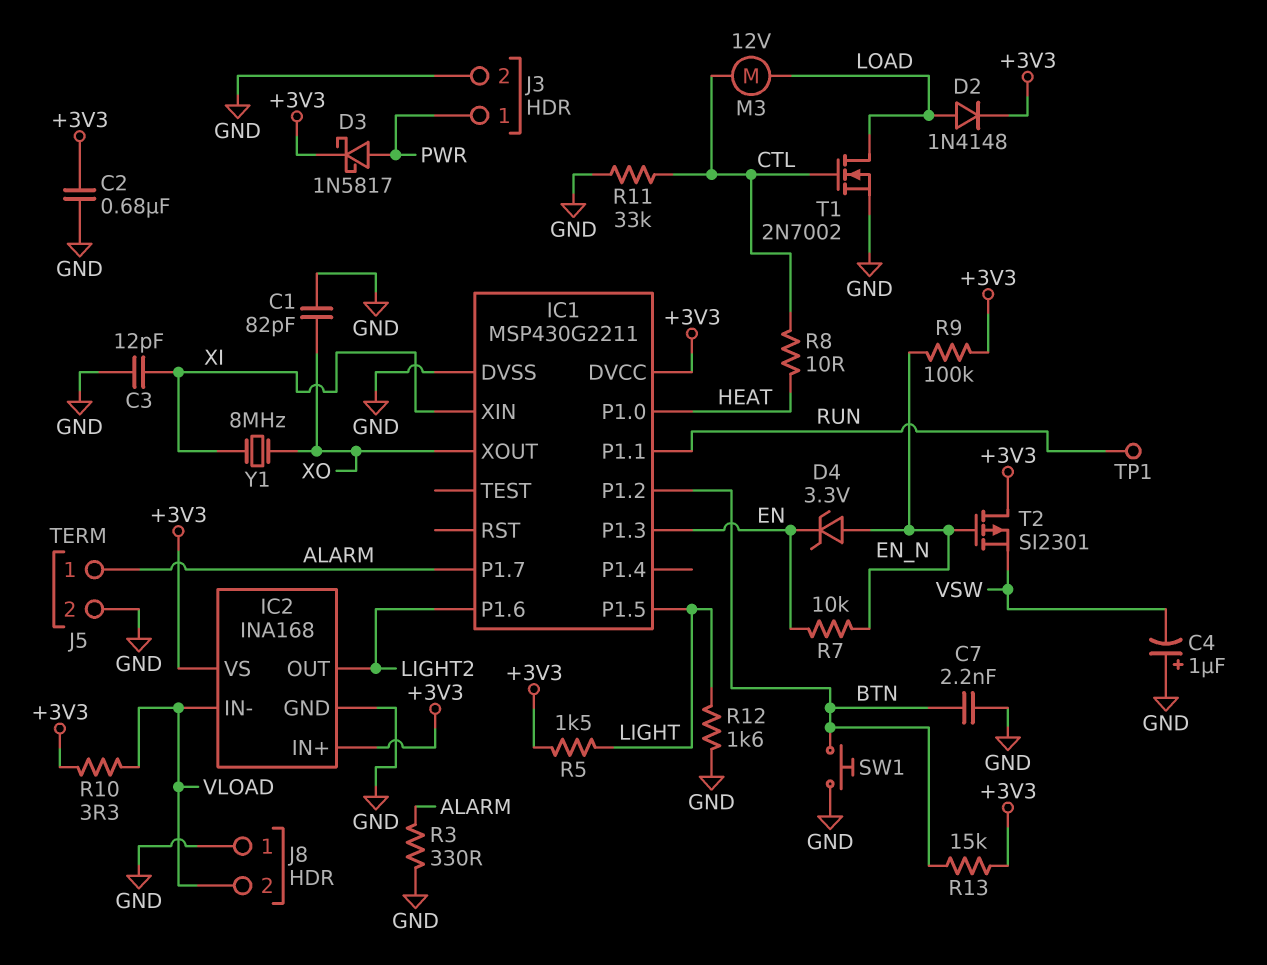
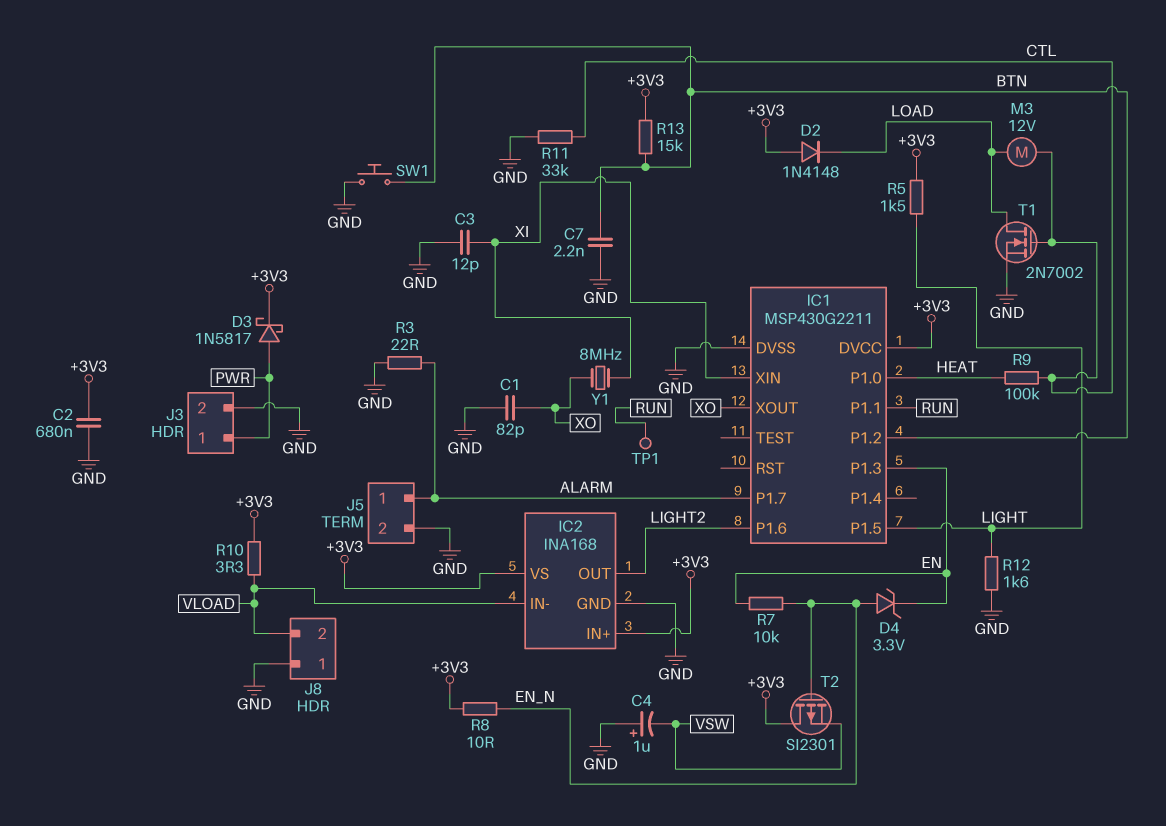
D2: diode 1N4148 (A LOAD, K +3V3) -> diode 1N4148 (A +3V3, K LOAD)
R3: 330 (ALARM, GND) -> 22 (ALARM, GND)
R8: 10 (CTL, HEAT) -> 10 (+3V3, EN_N)
R9: 100k (+3V3, EN_N) -> 100k (CTL, HEAT)

